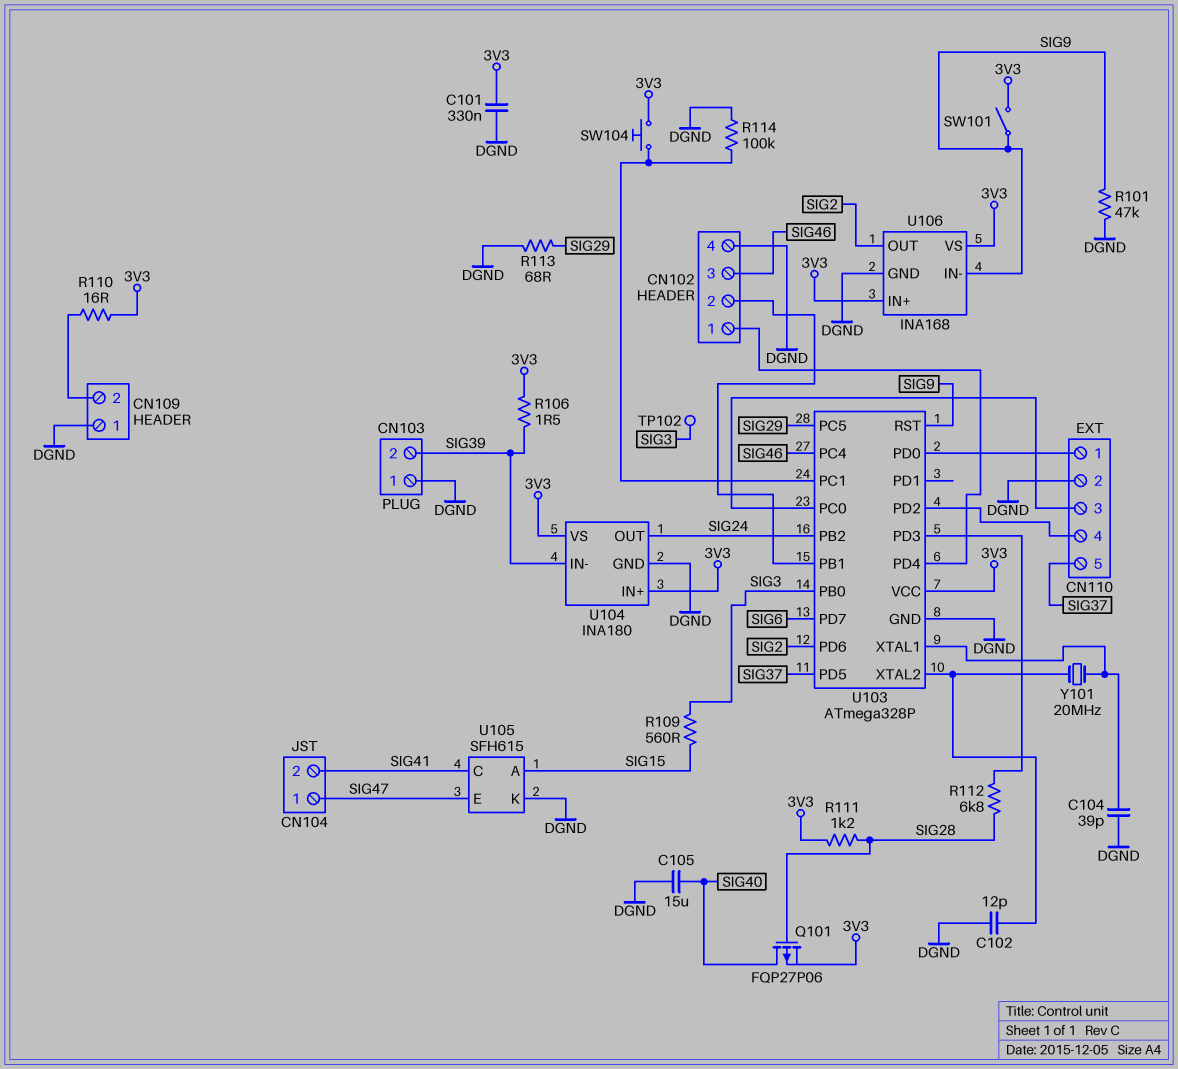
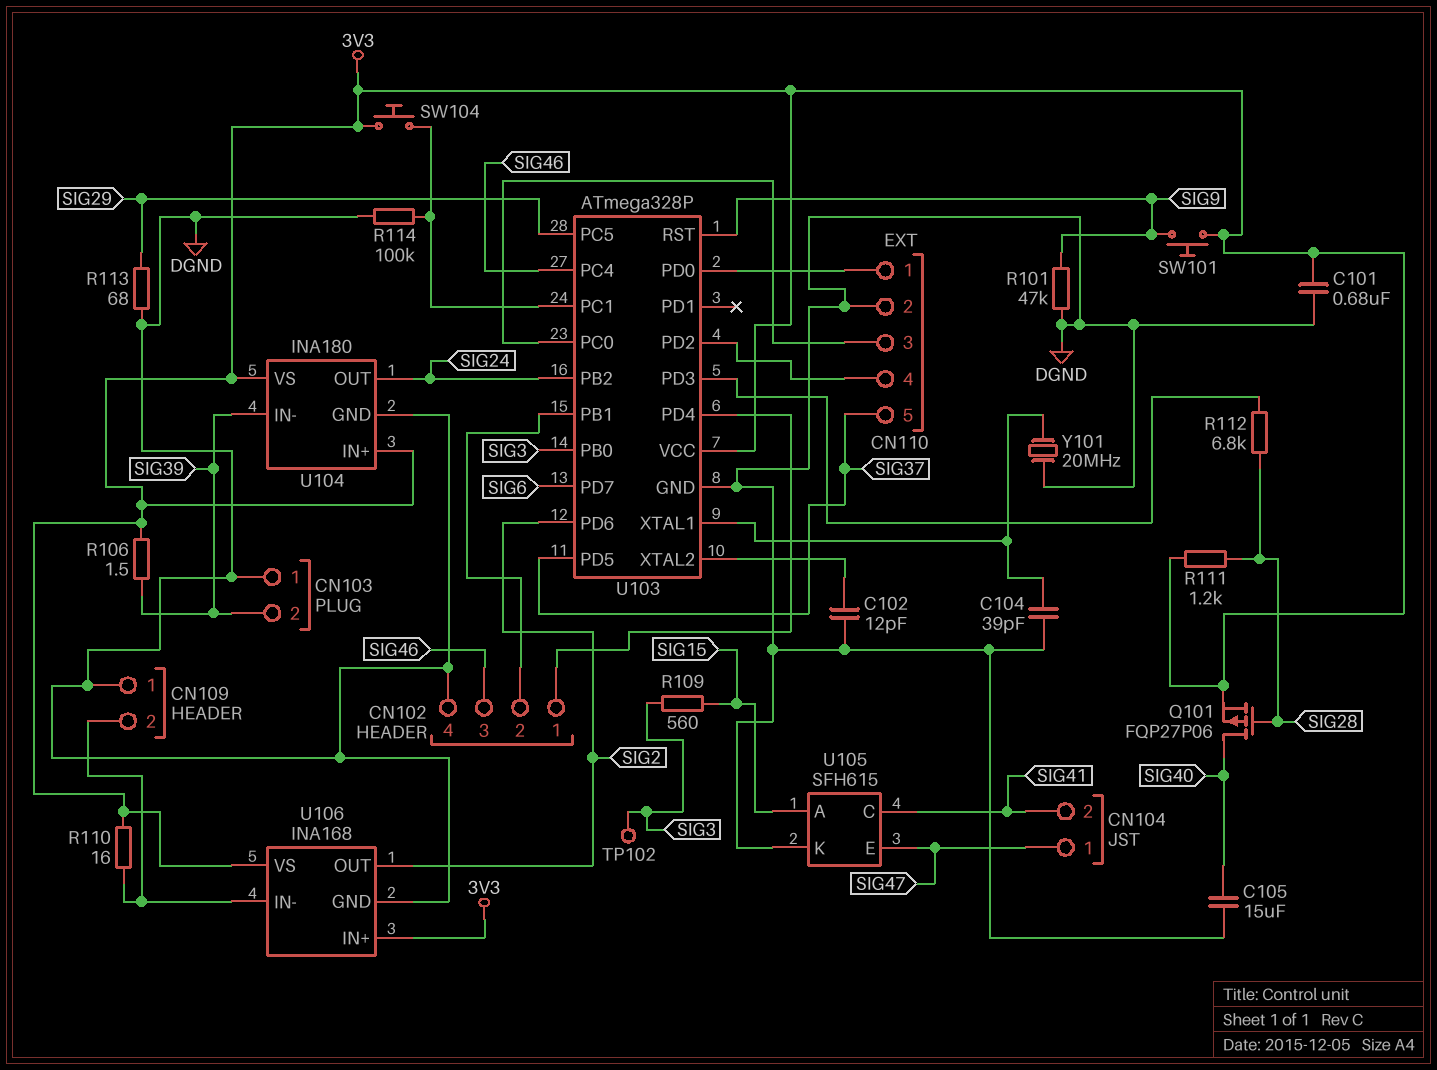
C101: 330nF (3V3, DGND) -> 680nF (3V3, DGND)
SW101: switch (3V3, SIG9) -> button (3V3, SIG9)
U106 pin IN-: SIG9 -> CN109/2
Y101: 20MHz (U103/XTAL1, U103/XTAL2) -> 20MHz (DGND, U103/XTAL1)

